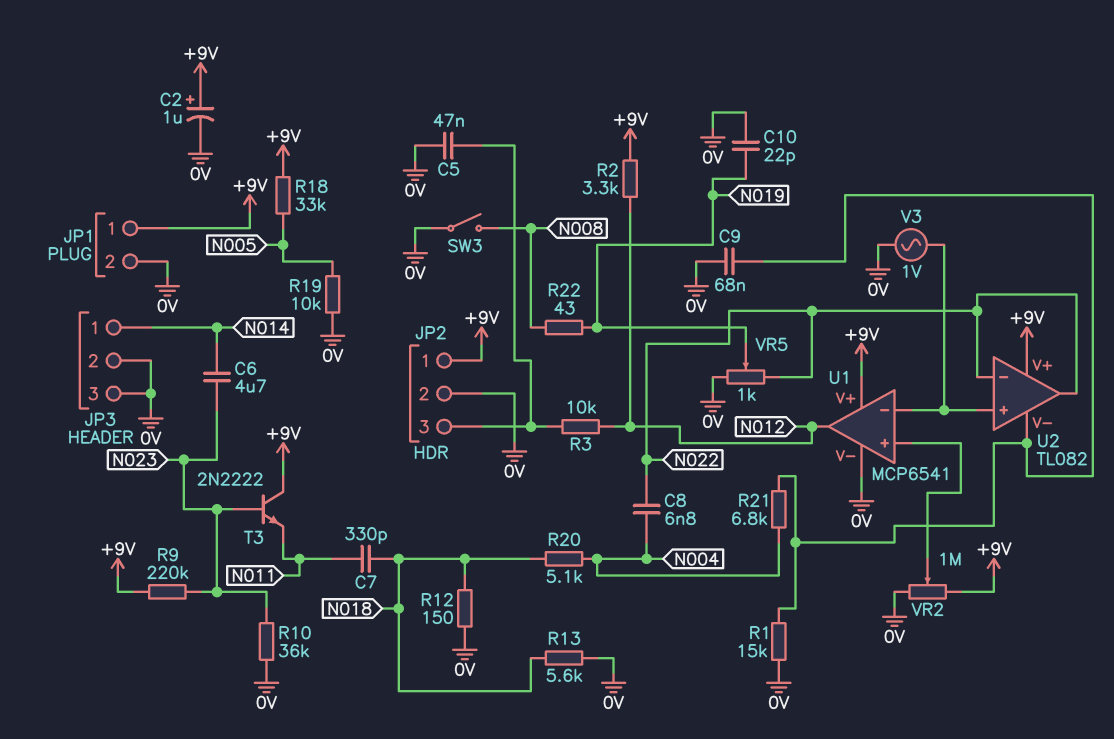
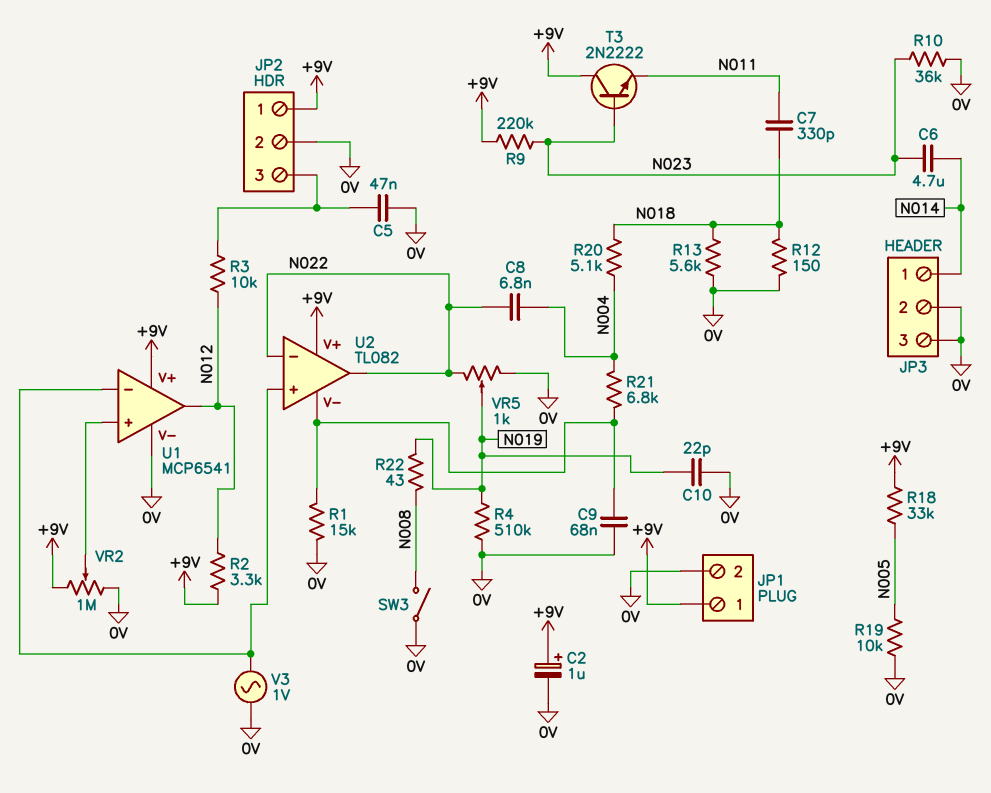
R4: none -> 510k (0V, N019)

